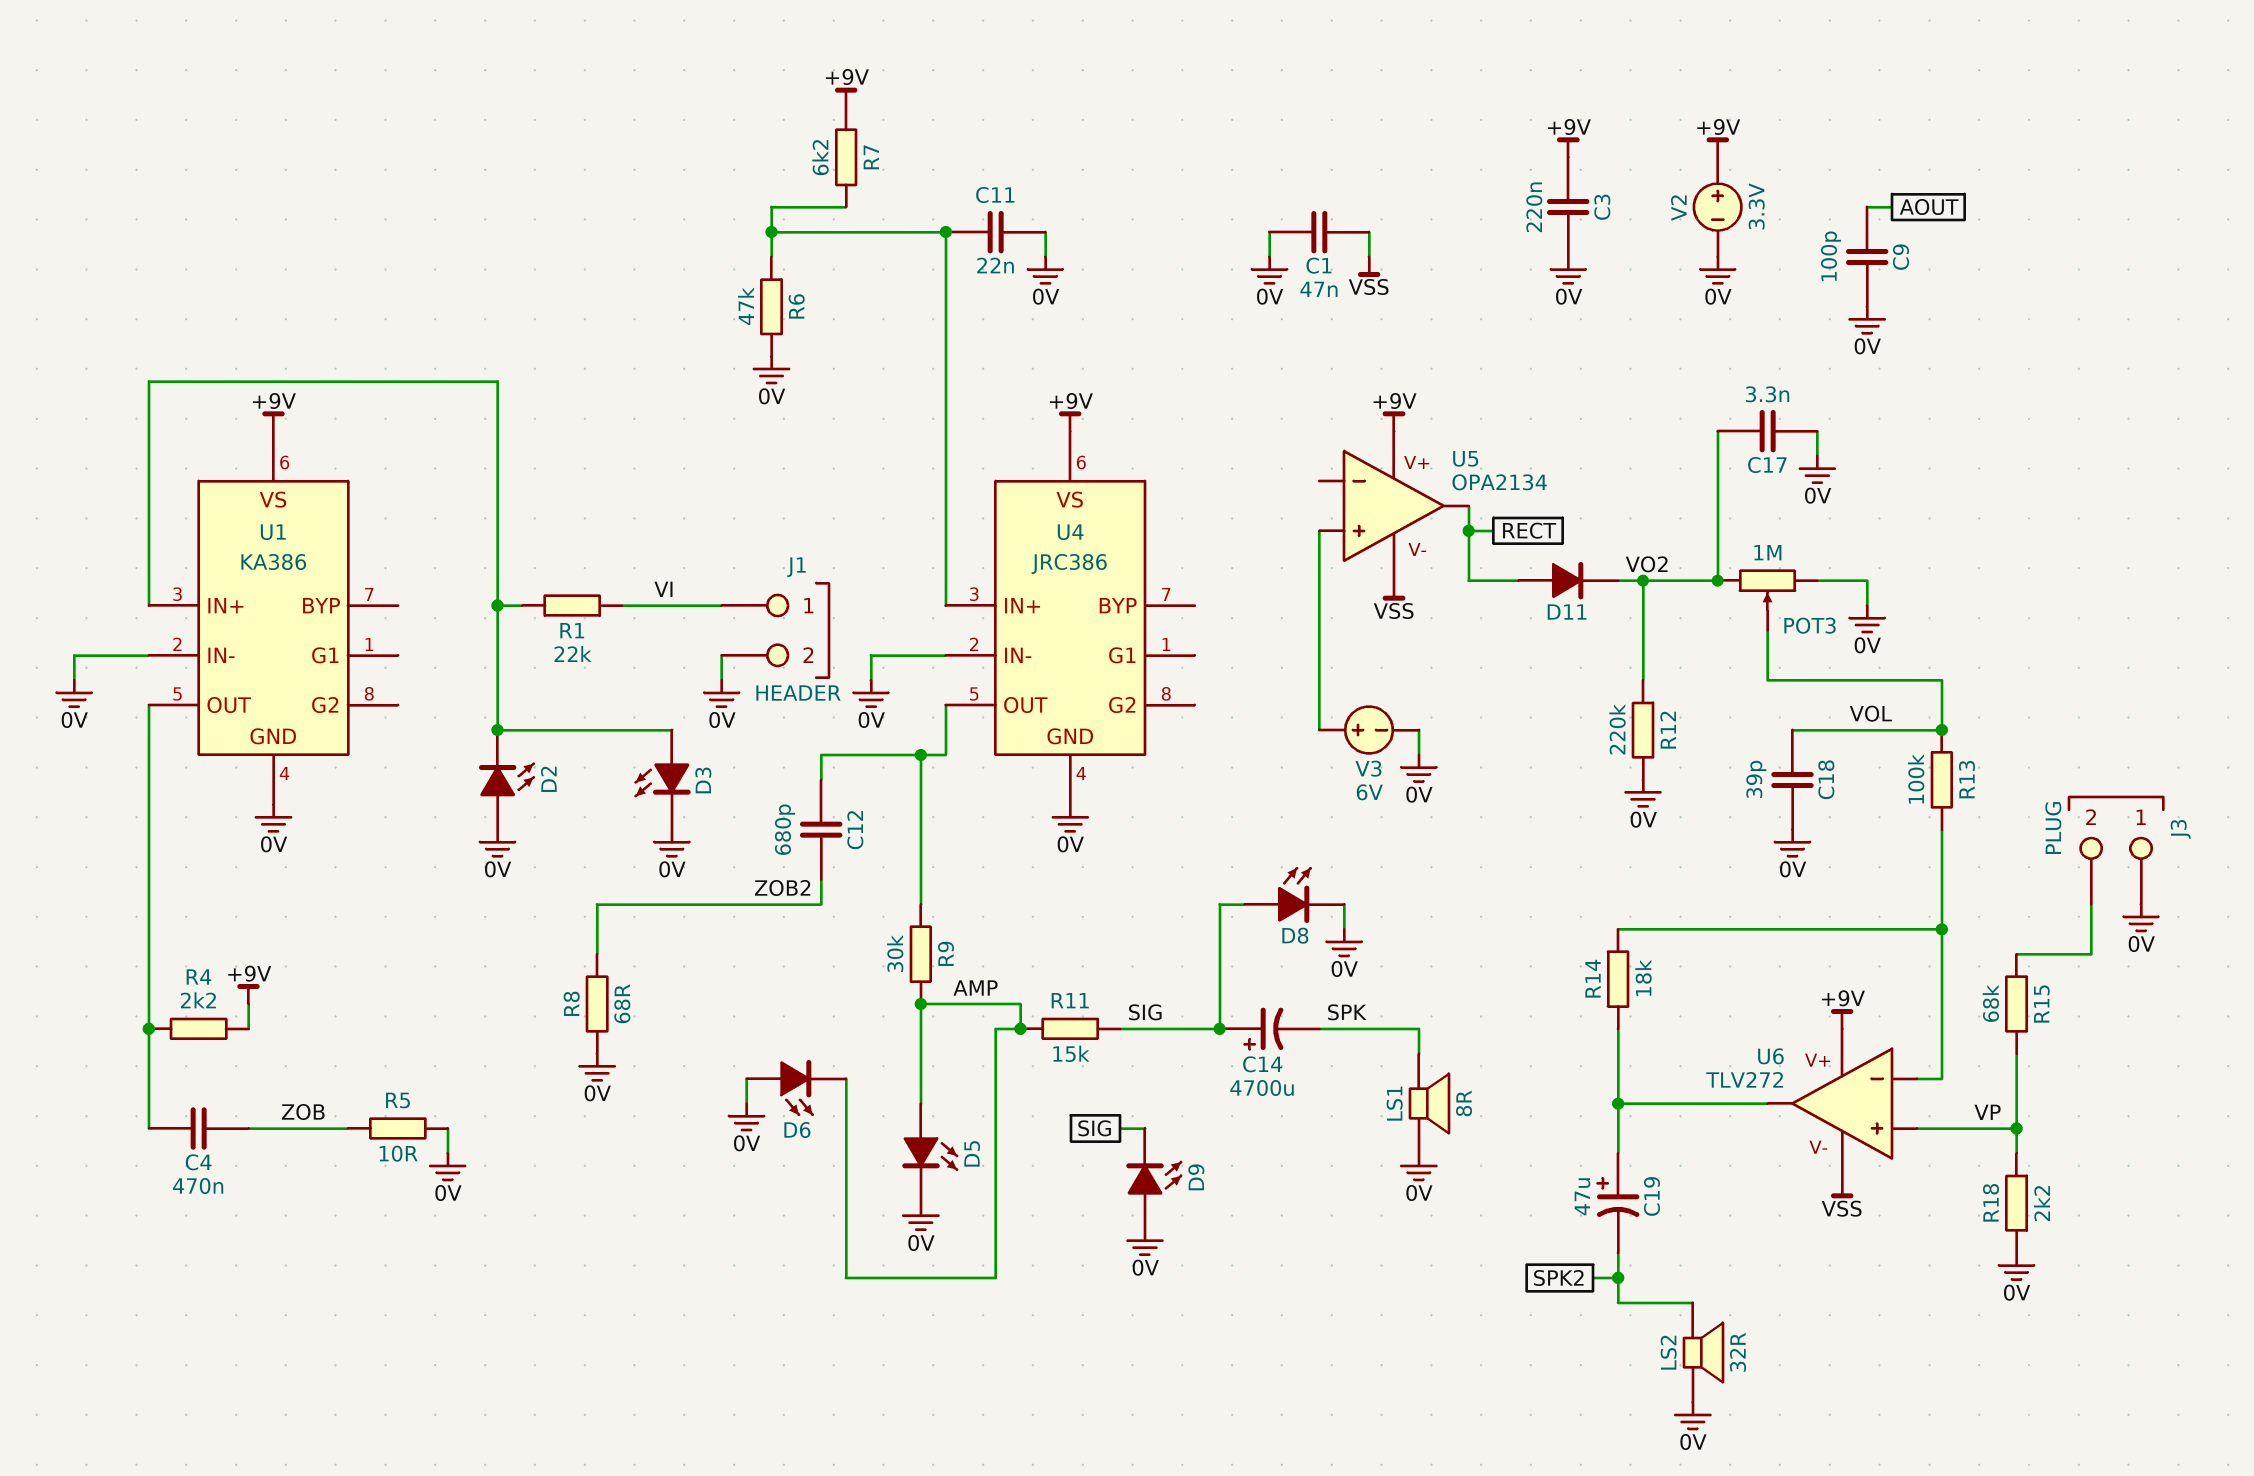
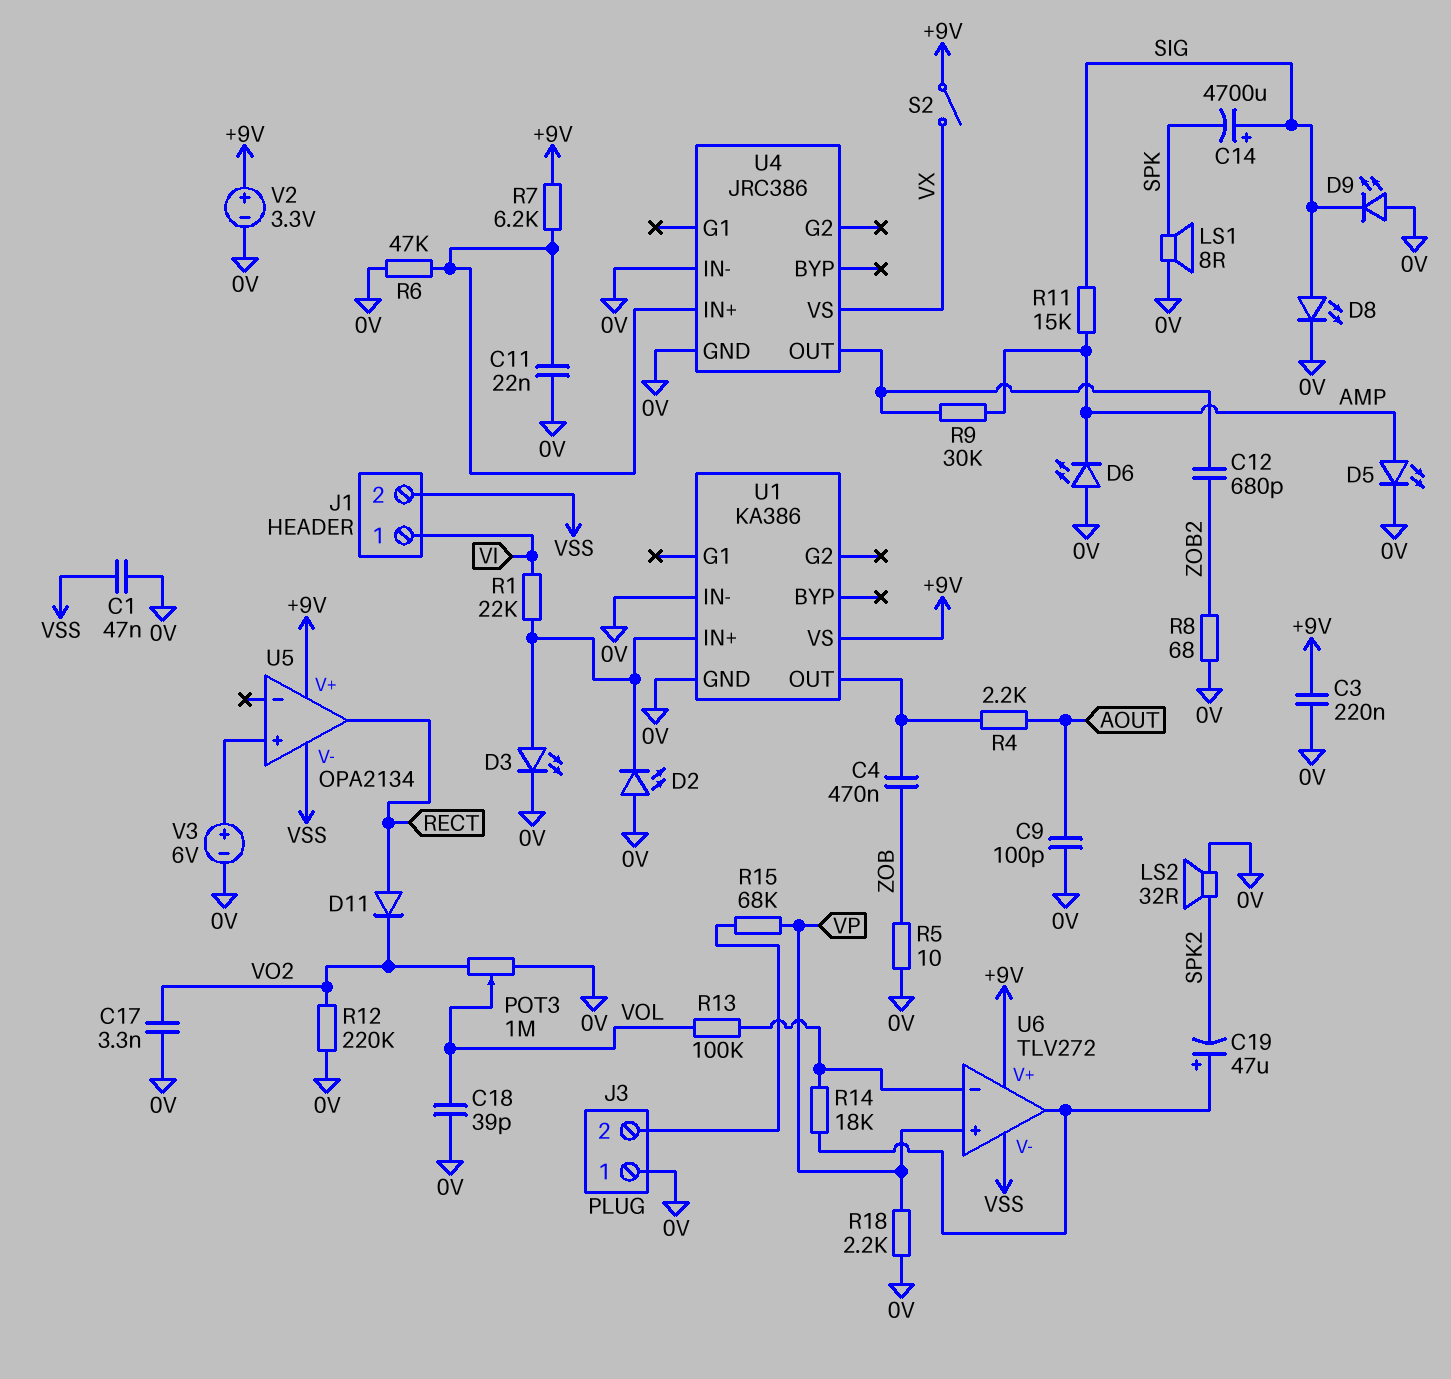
J1 pin 2: 0V -> VSS
R4: 2.2k (+9V, U1/OUT) -> 2.2k (AOUT, U1/OUT)
S2: none -> switch (+9V, VX)
U4 pin VS: +9V -> VX

